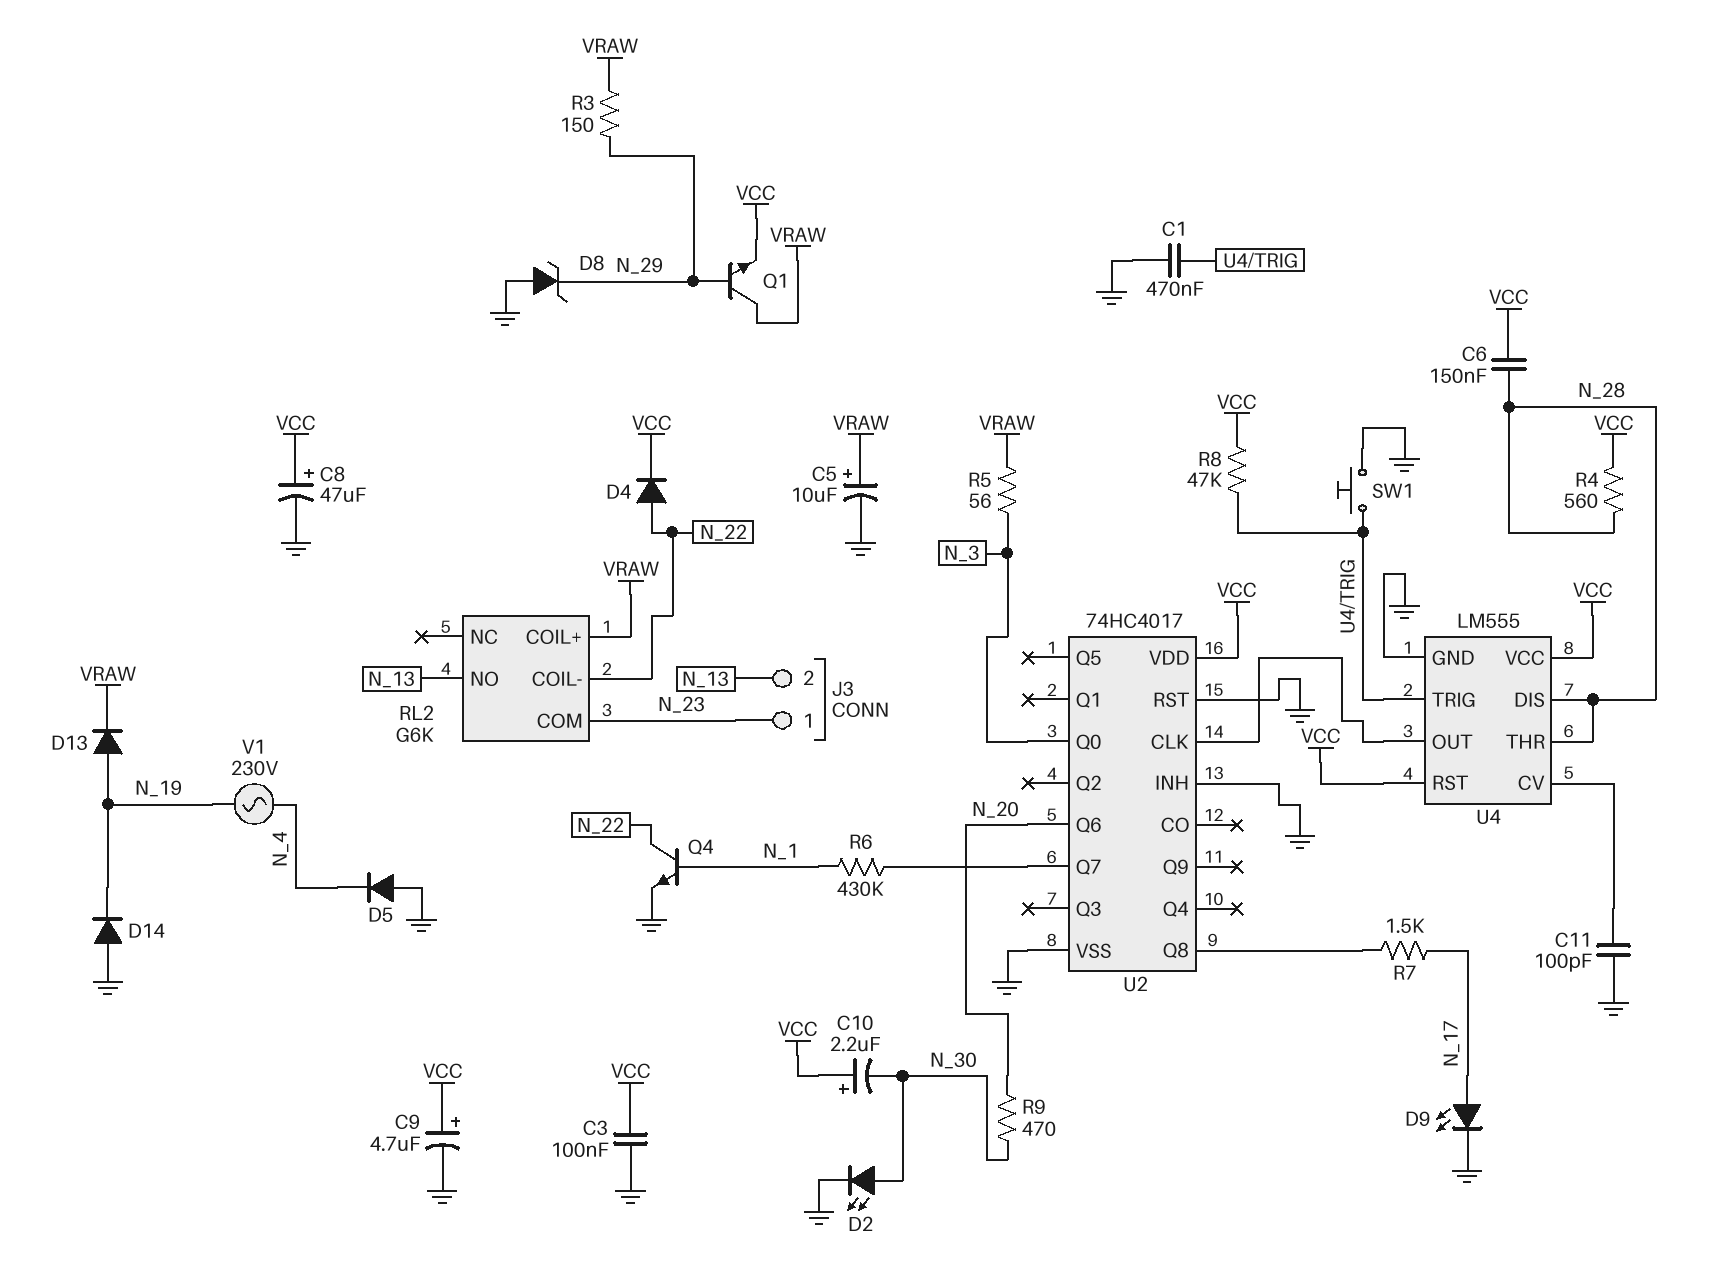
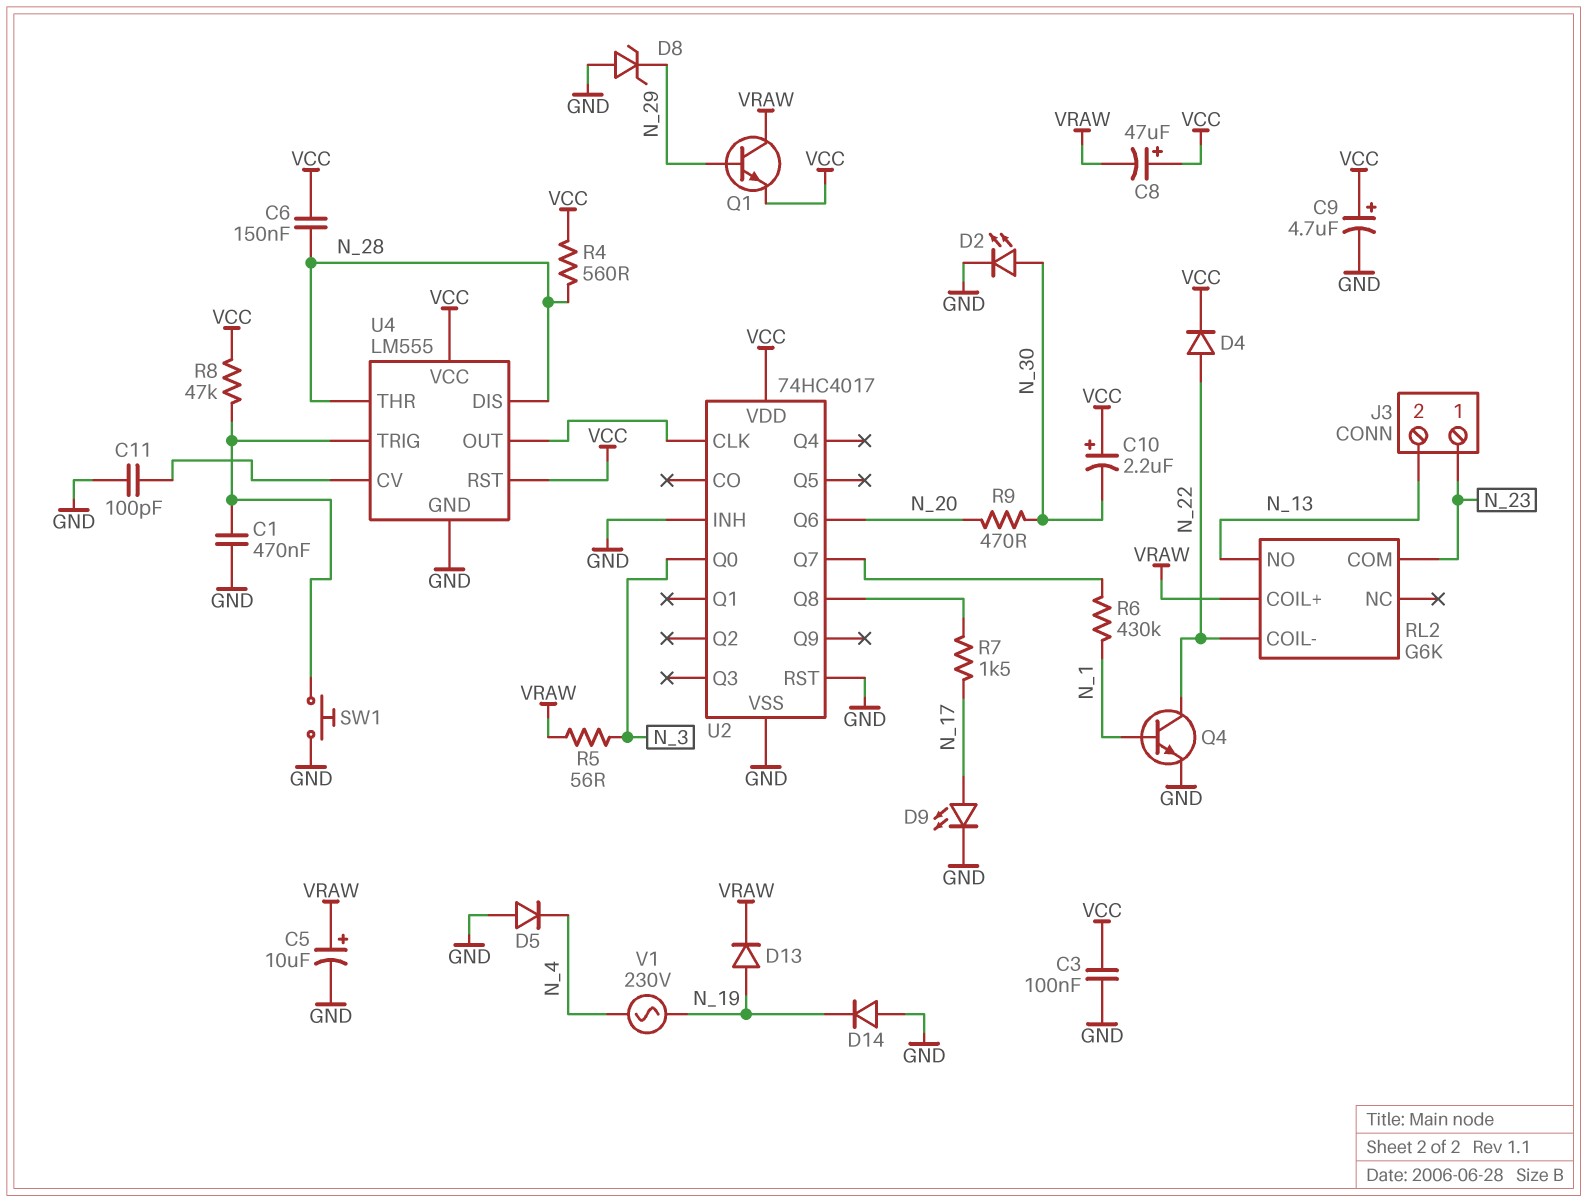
C8: 47uF (plus VCC, minus GND) -> 47uF (plus VCC, minus VRAW)
R3: 150 (N_29, VRAW) -> none

